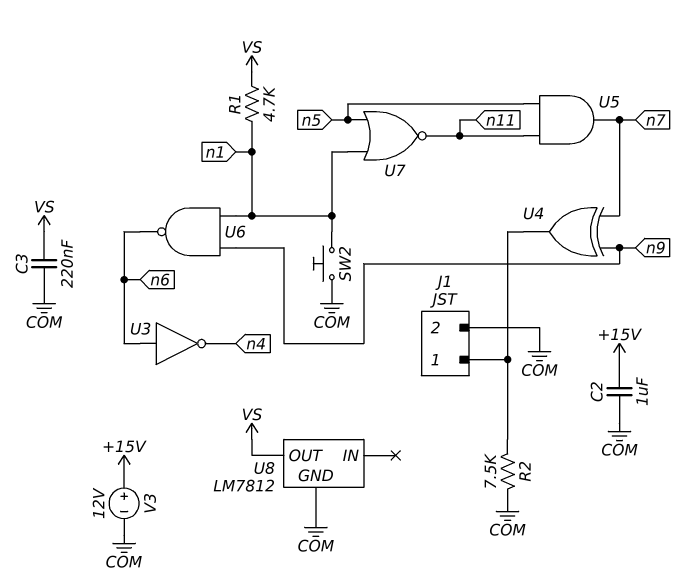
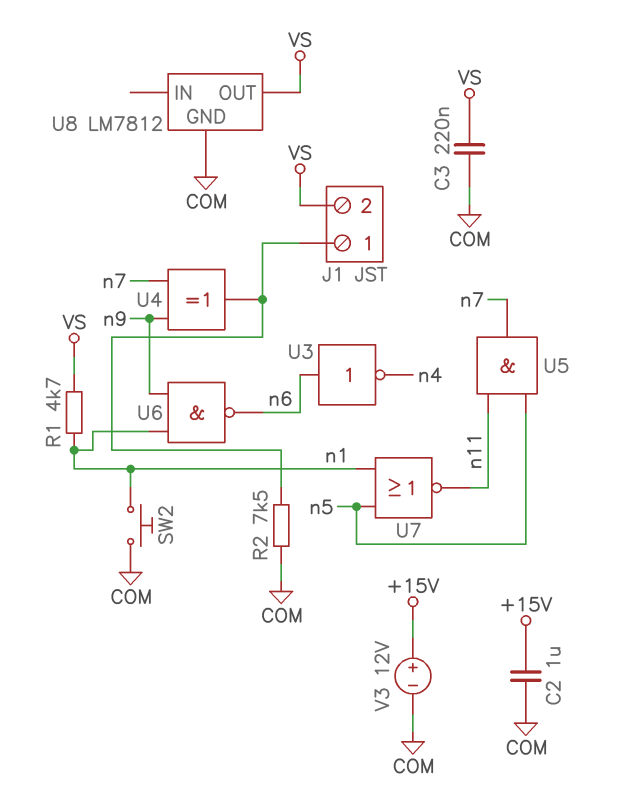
J1 pin 2: COM -> VS

